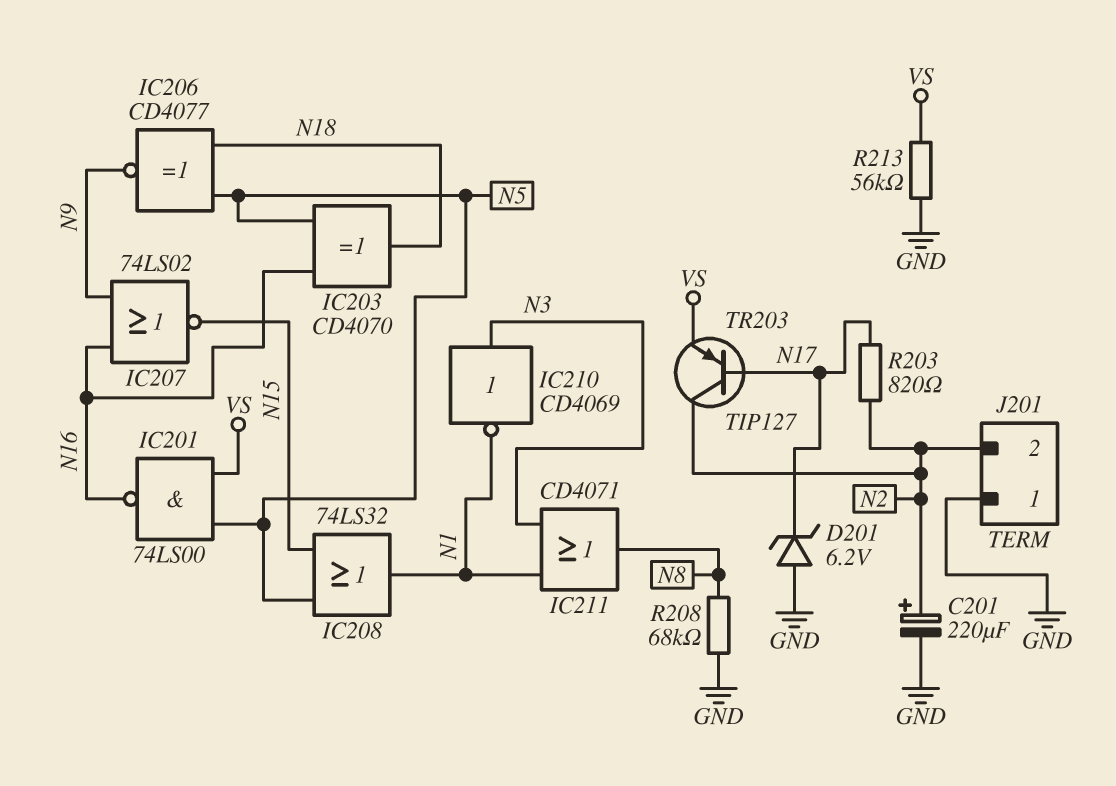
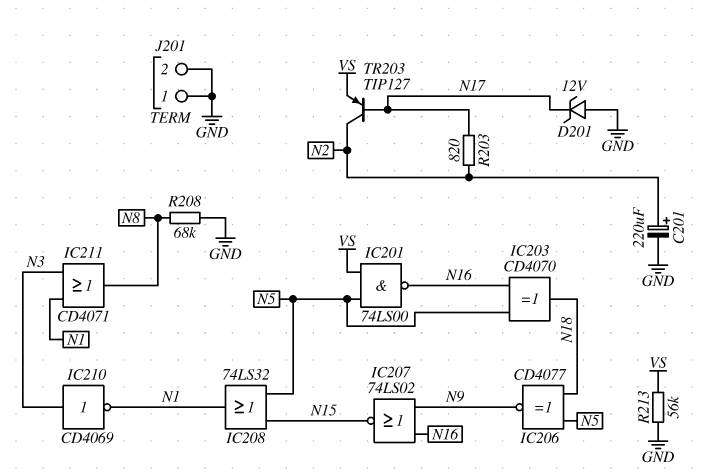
D201: zener 6.2V (A GND, K N17) -> zener 12V (A GND, K N17)
J201 pin 2: N2 -> GND

